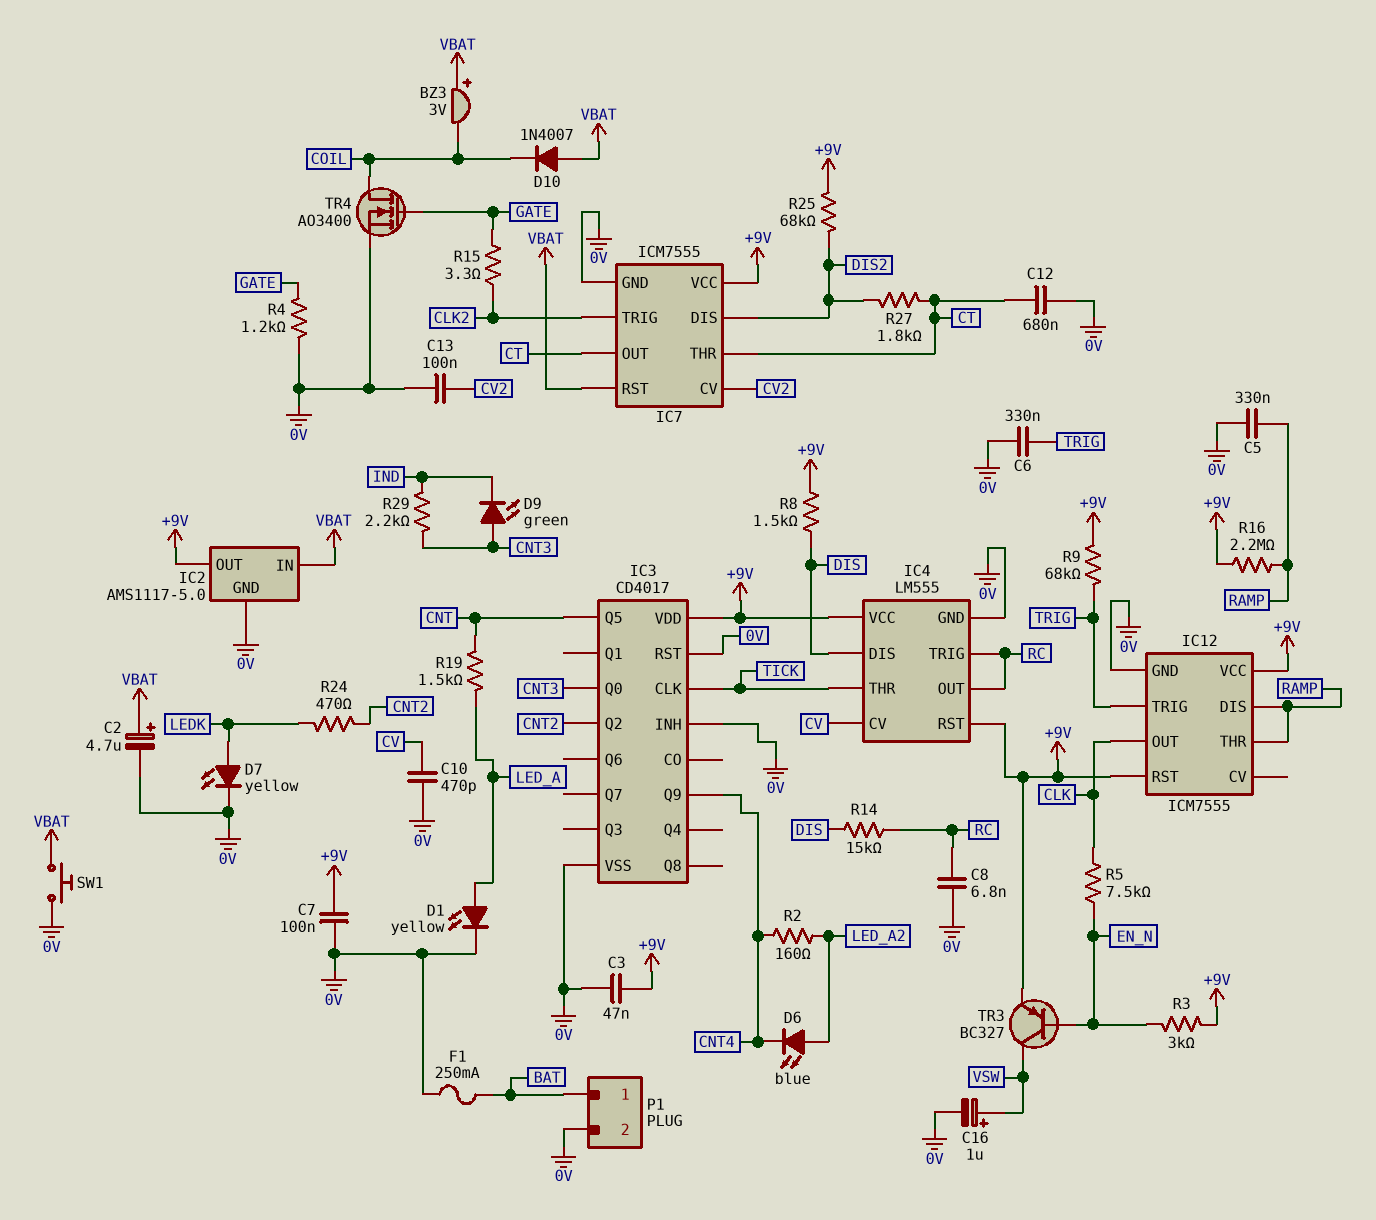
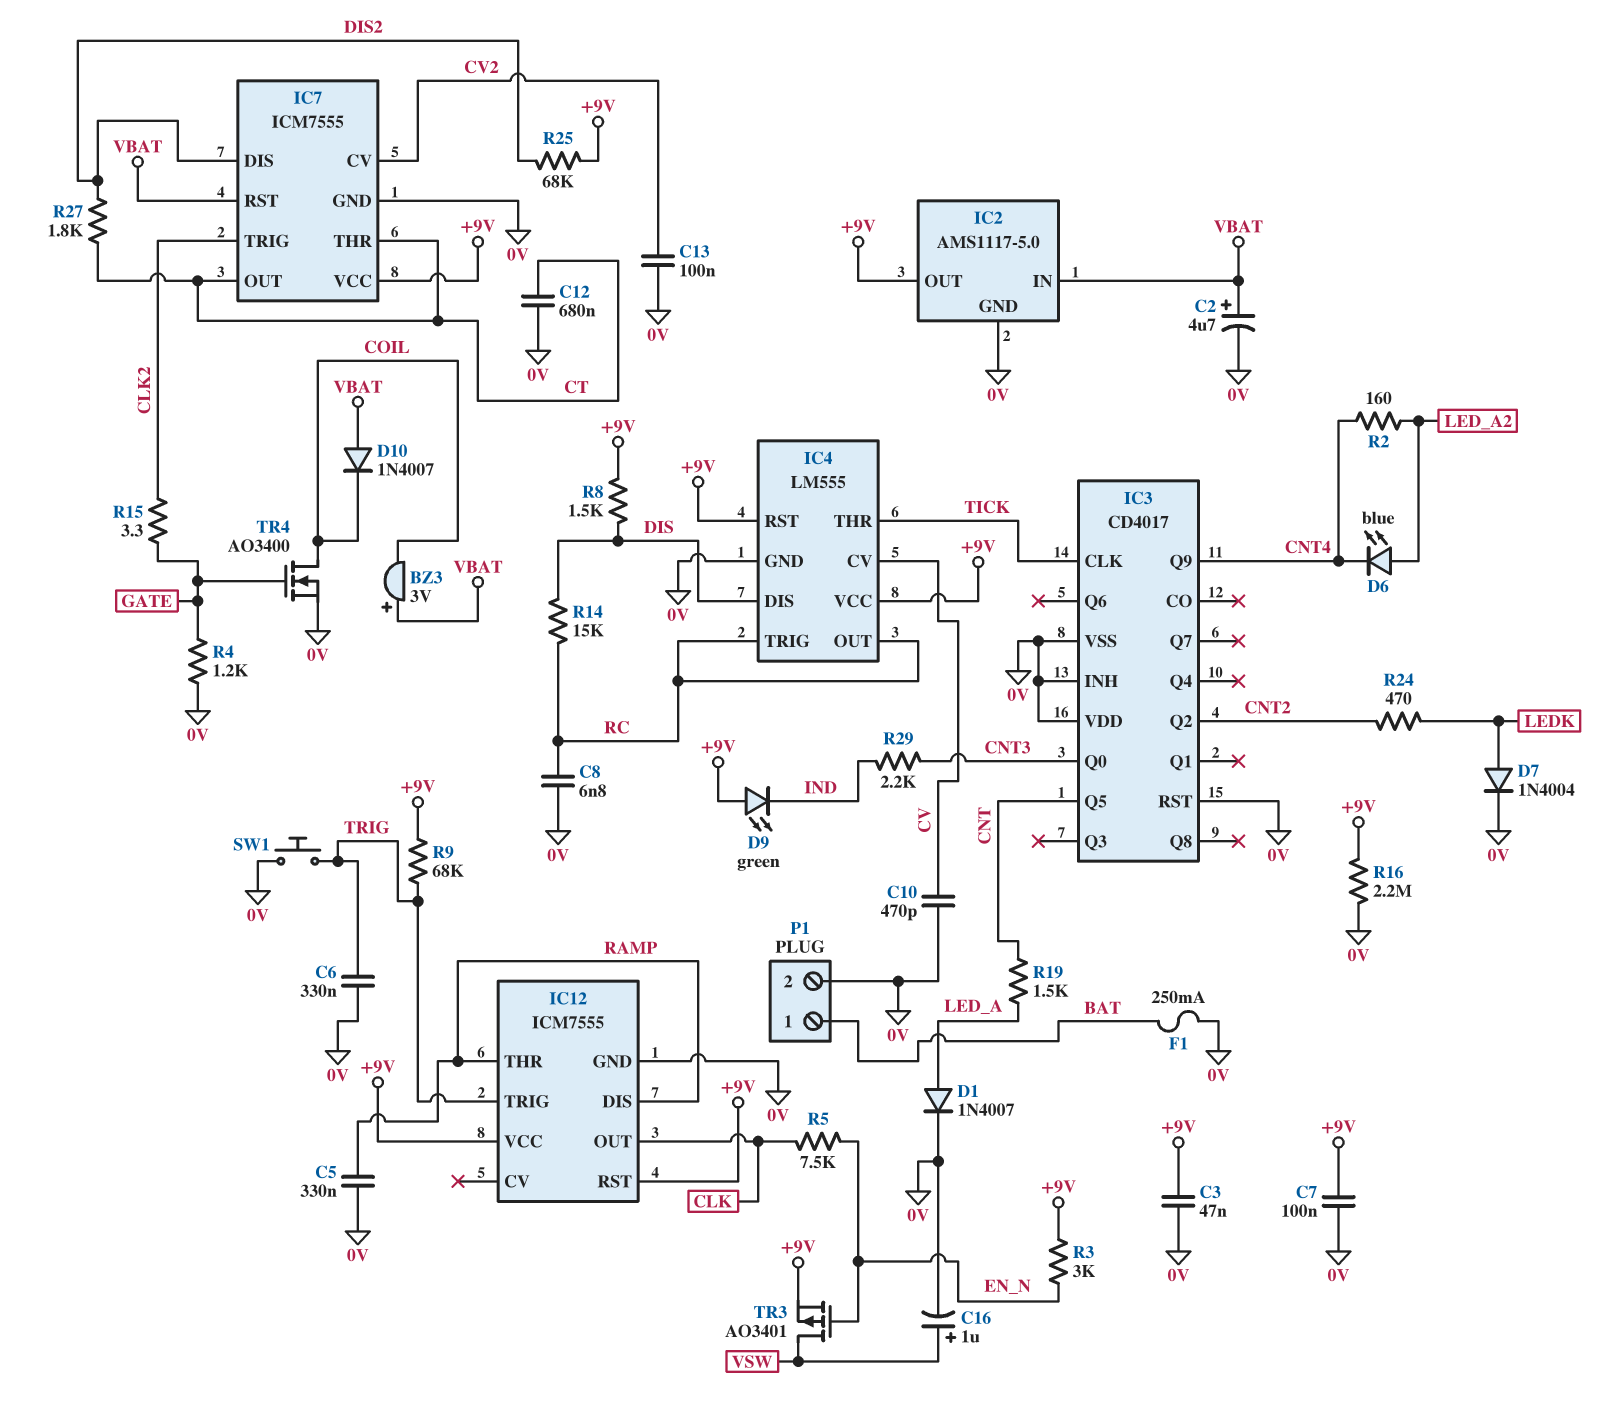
D1: LED yellow (A LED_A, K 0V) -> diode 1N4007 (A LED_A, K 0V)
D7: LED yellow (A LEDK, K 0V) -> diode 1N4004 (A LEDK, K 0V)
D9: LED green (A CNT3, K IND) -> LED green (A +9V, K IND)
IC3 pin VDD: +9V -> 0V
R16: 2.2M (+9V, RAMP) -> 2.2M (+9V, 0V)
SW1: button (0V, VBAT) -> button (0V, TRIG)
TR3: PNP BC327 (B EN_N, C VSW, E +9V) -> PMOS AO3401 (G EN_N, D VSW, S +9V)

